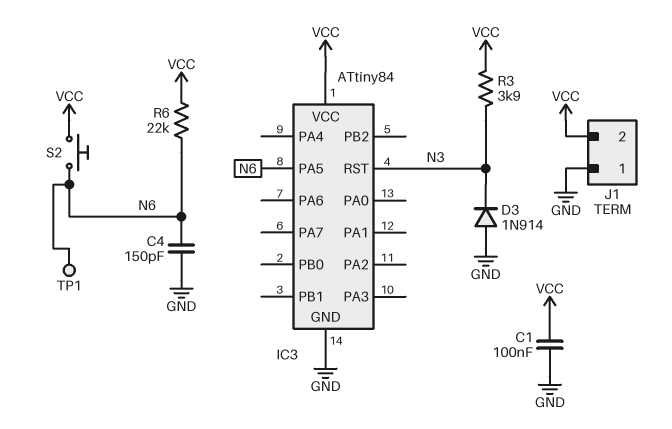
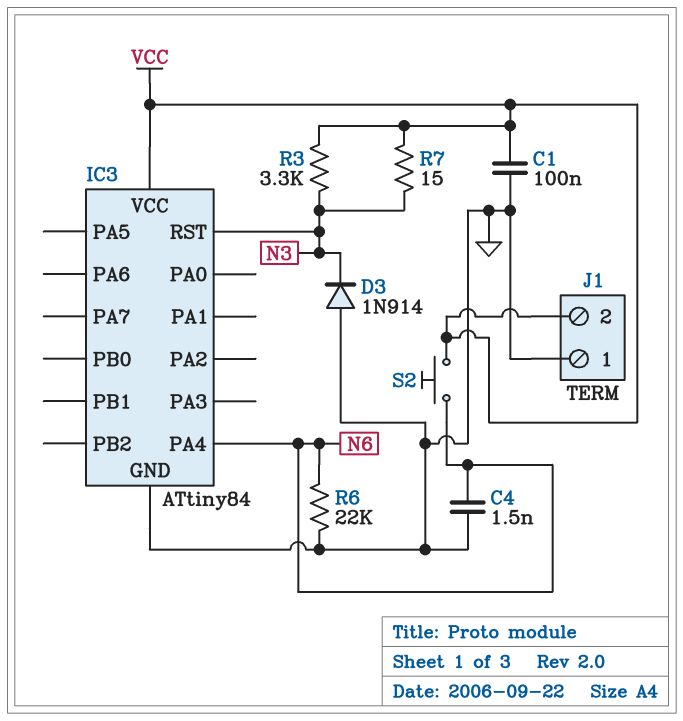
C4: 150pF (GND, N6) -> 1.5nF (GND, N6)
IC3 pin PA4: none -> N6
IC3 pin PA5: N6 -> none
R3: 3.9k (N3, VCC) -> 3.3k (N3, VCC)
R6: 22k (N6, VCC) -> 22k (GND, N6)
R7: none -> 15 (N3, VCC)
TP1: test point (N6) -> none

